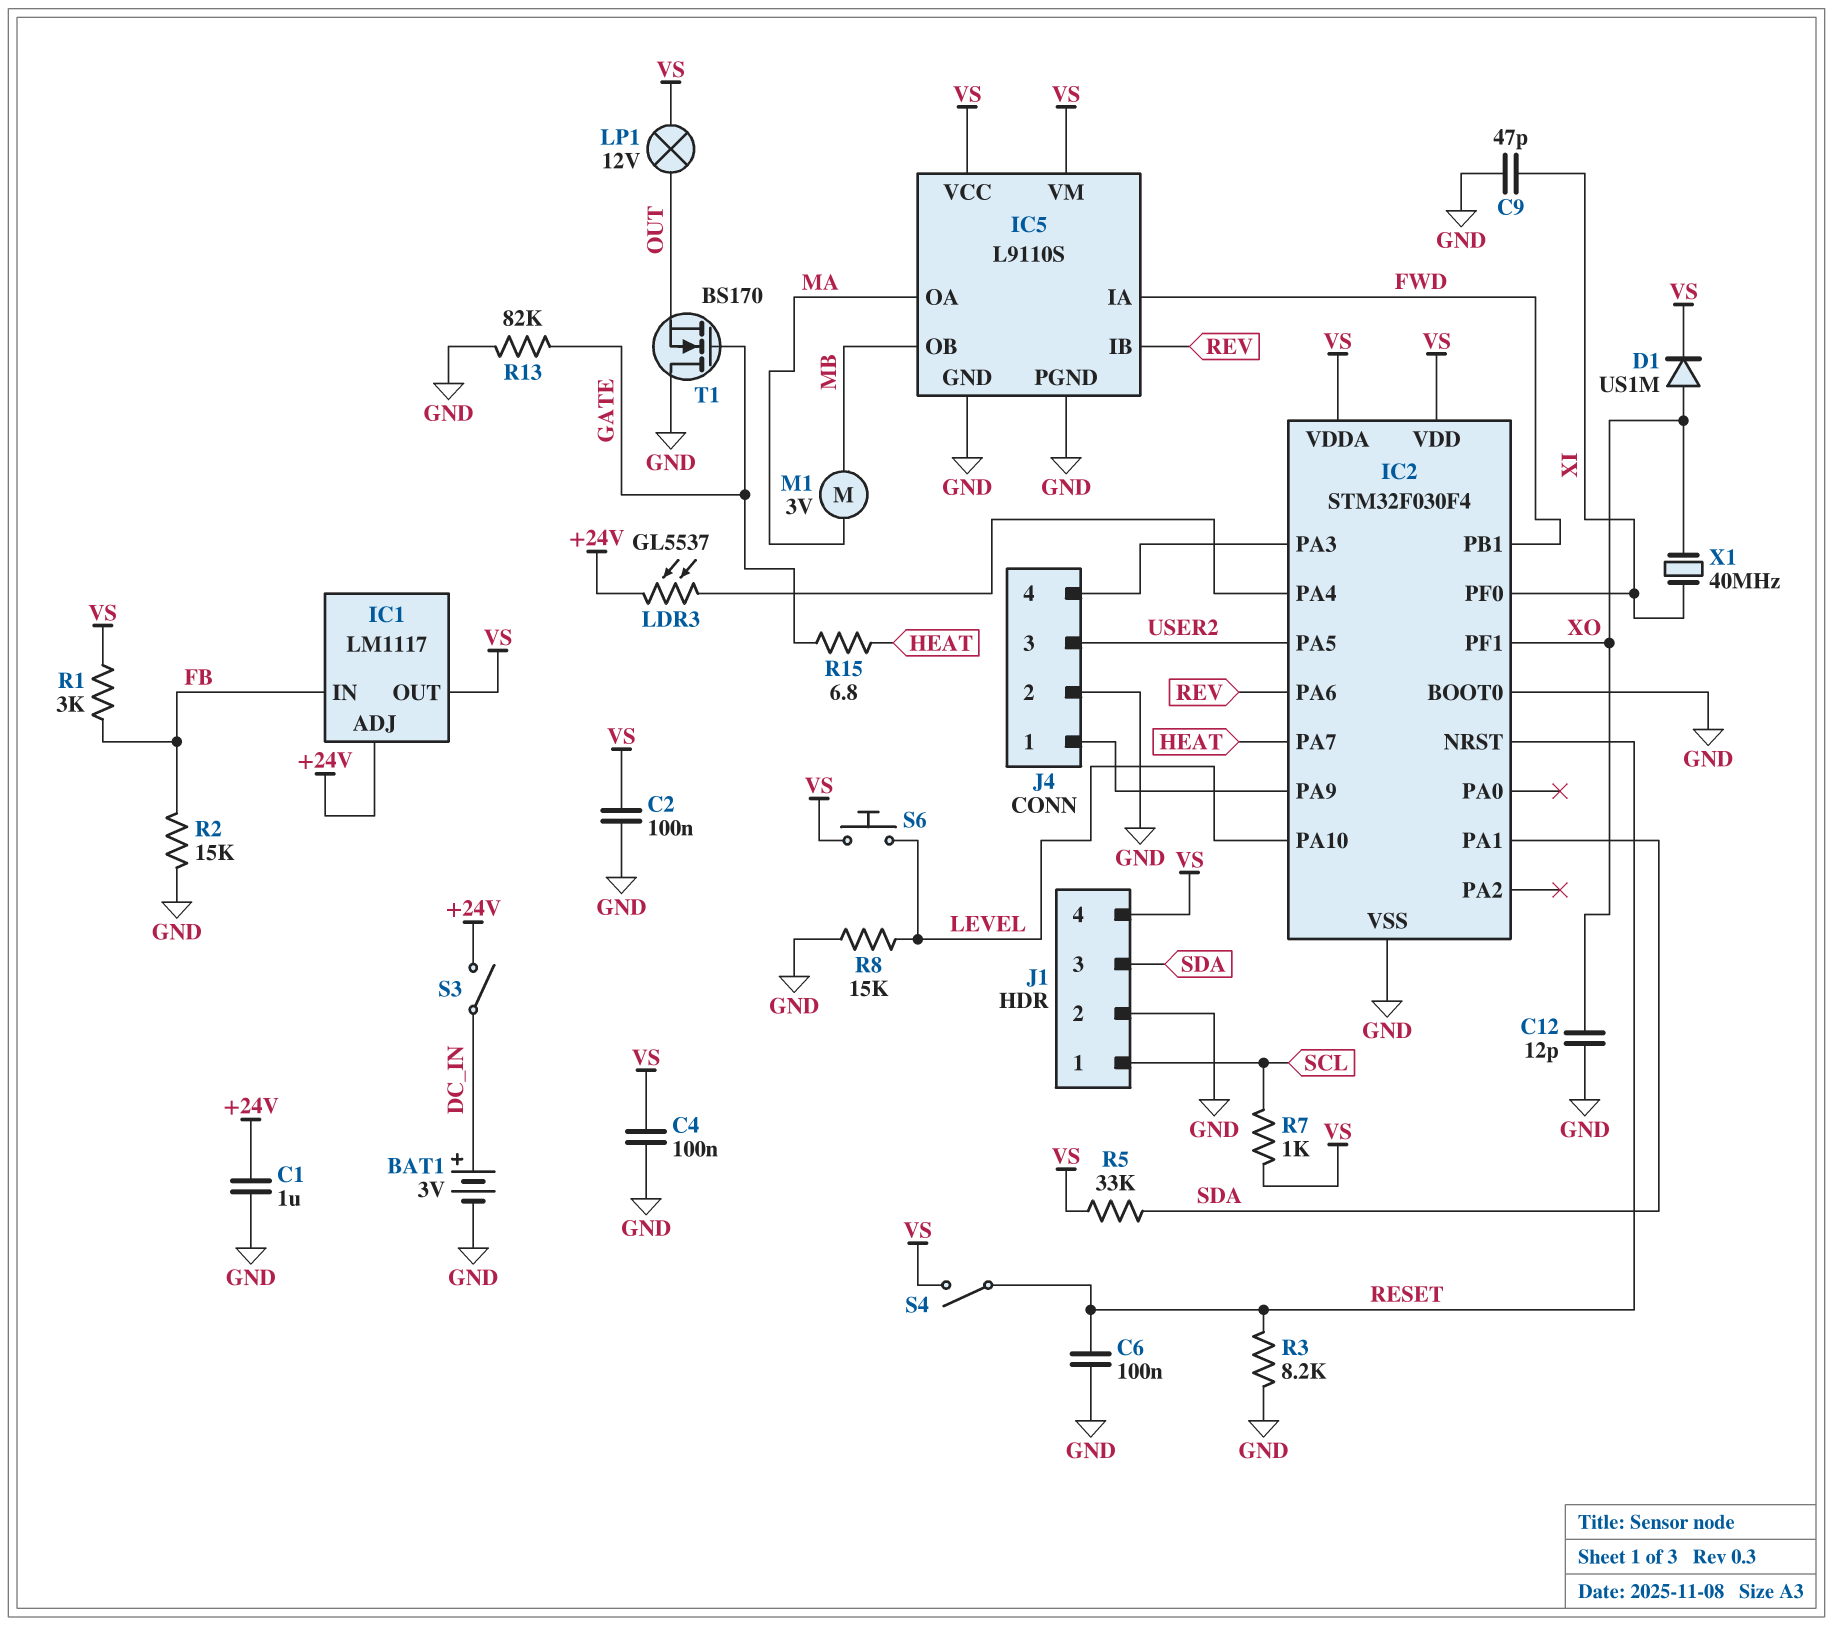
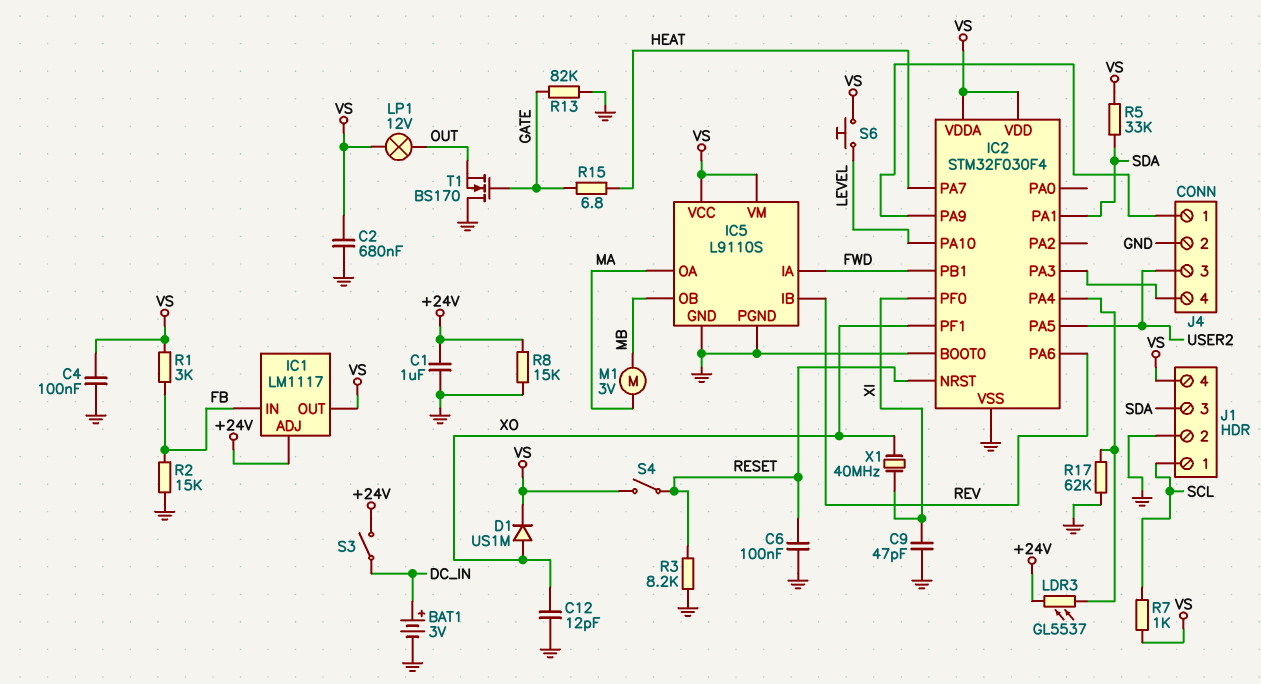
C2: 100nF (GND, VS) -> 680nF (GND, VS)
R8: 15k (GND, LEVEL) -> 15k (+24V, GND)
R17: none -> 62k (GND, IC2/PA4)

